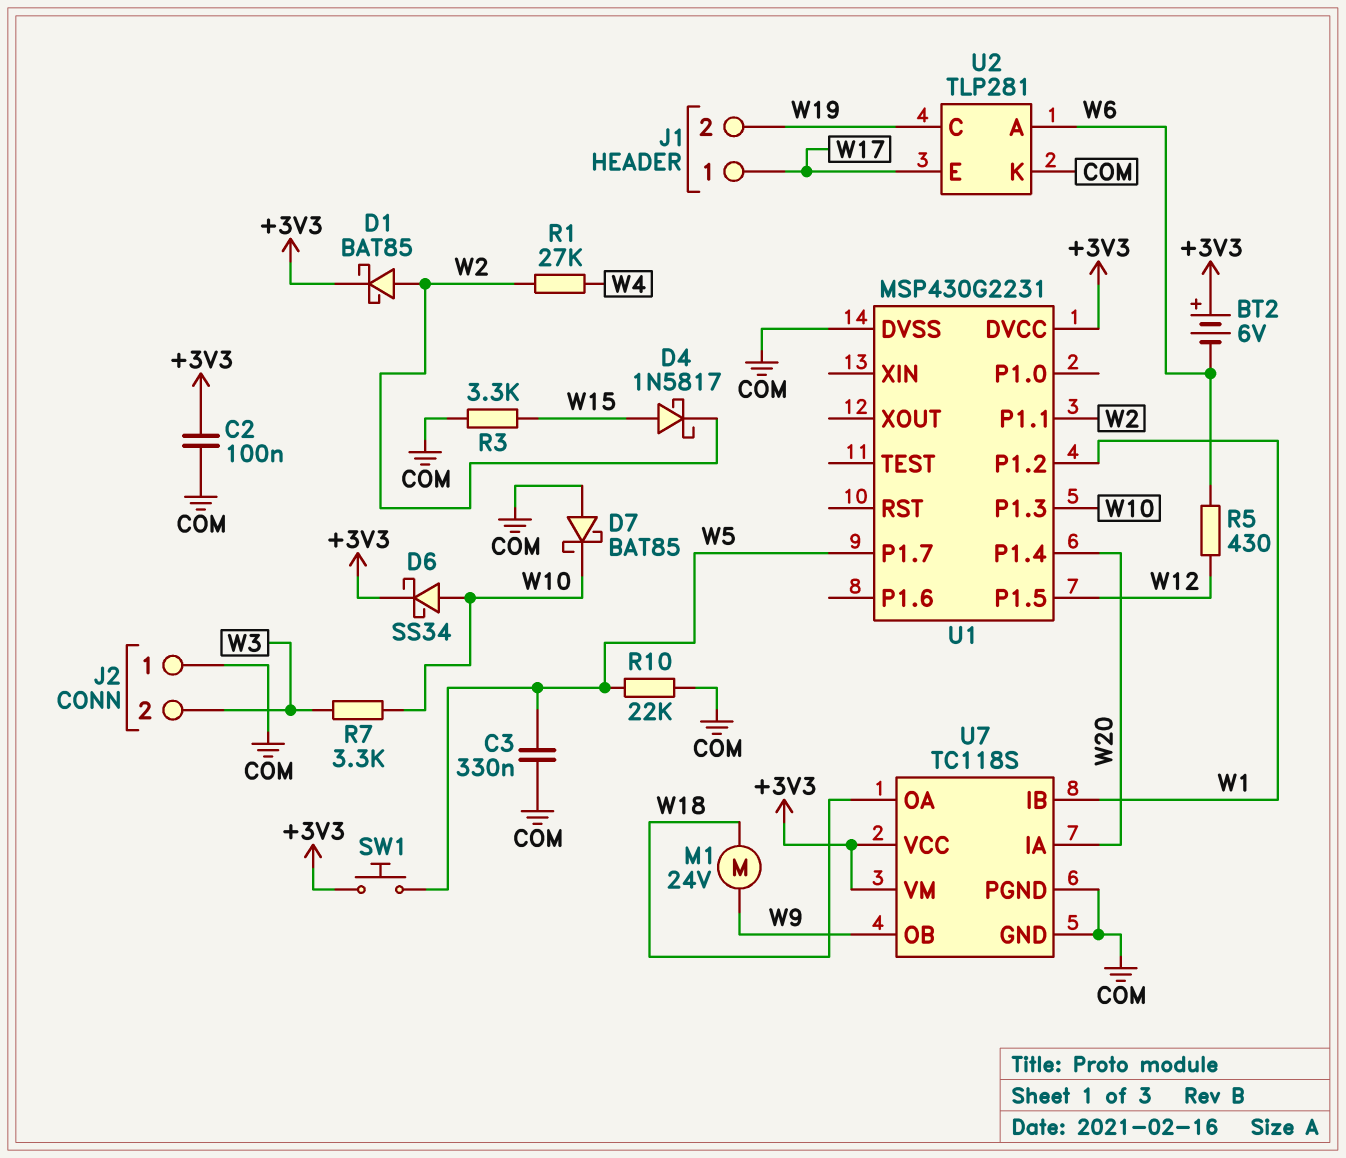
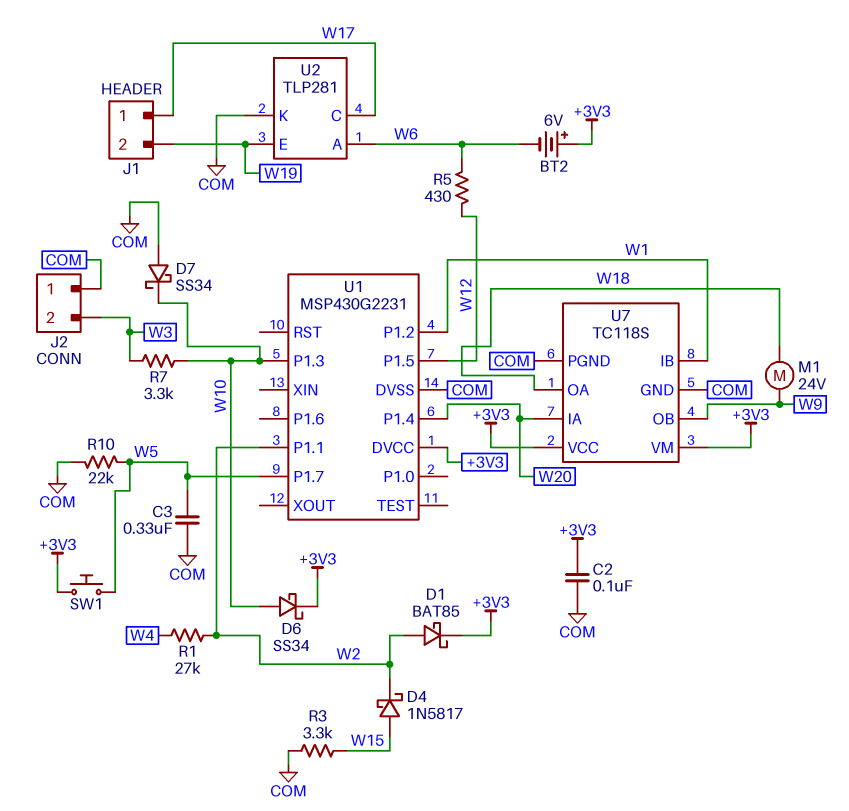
D7: schottky BAT85 (A COM, K W10) -> schottky SS34 (A COM, K W10)
U2 pin C: W19 -> W17
U2 pin E: W17 -> W19

